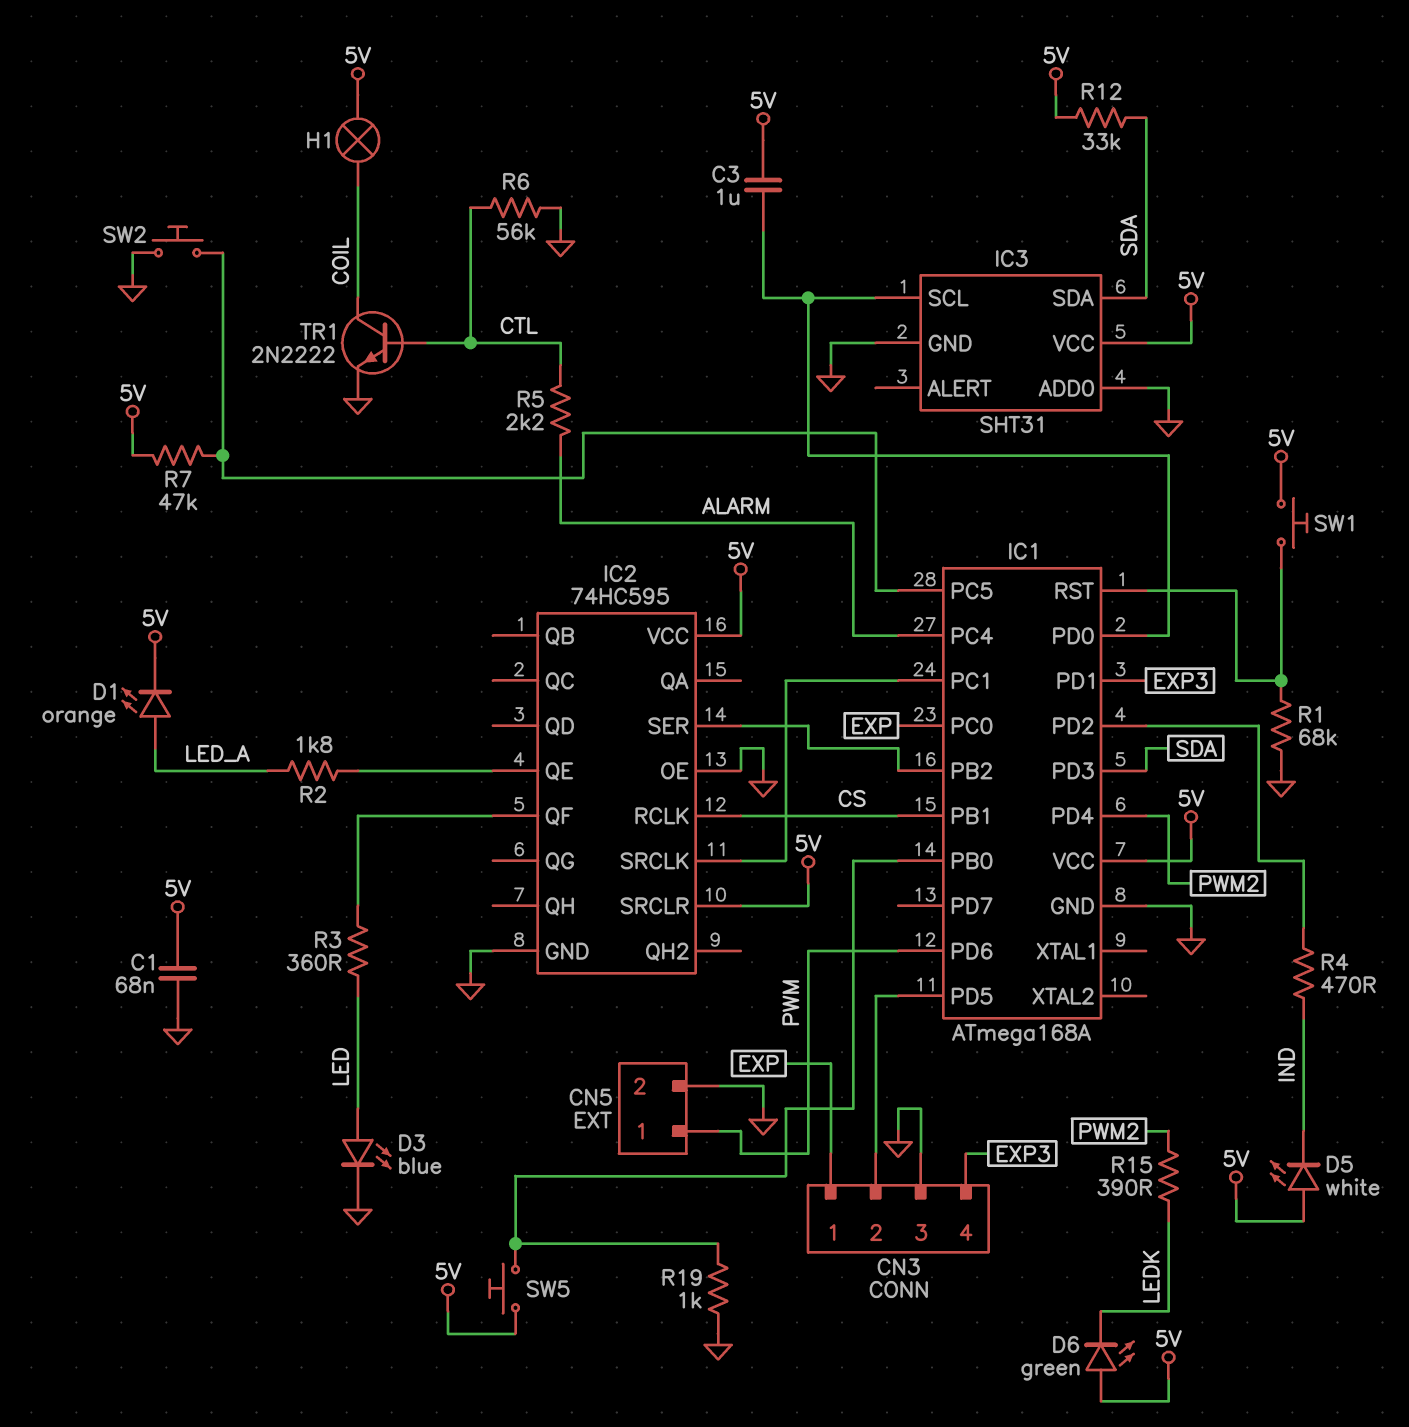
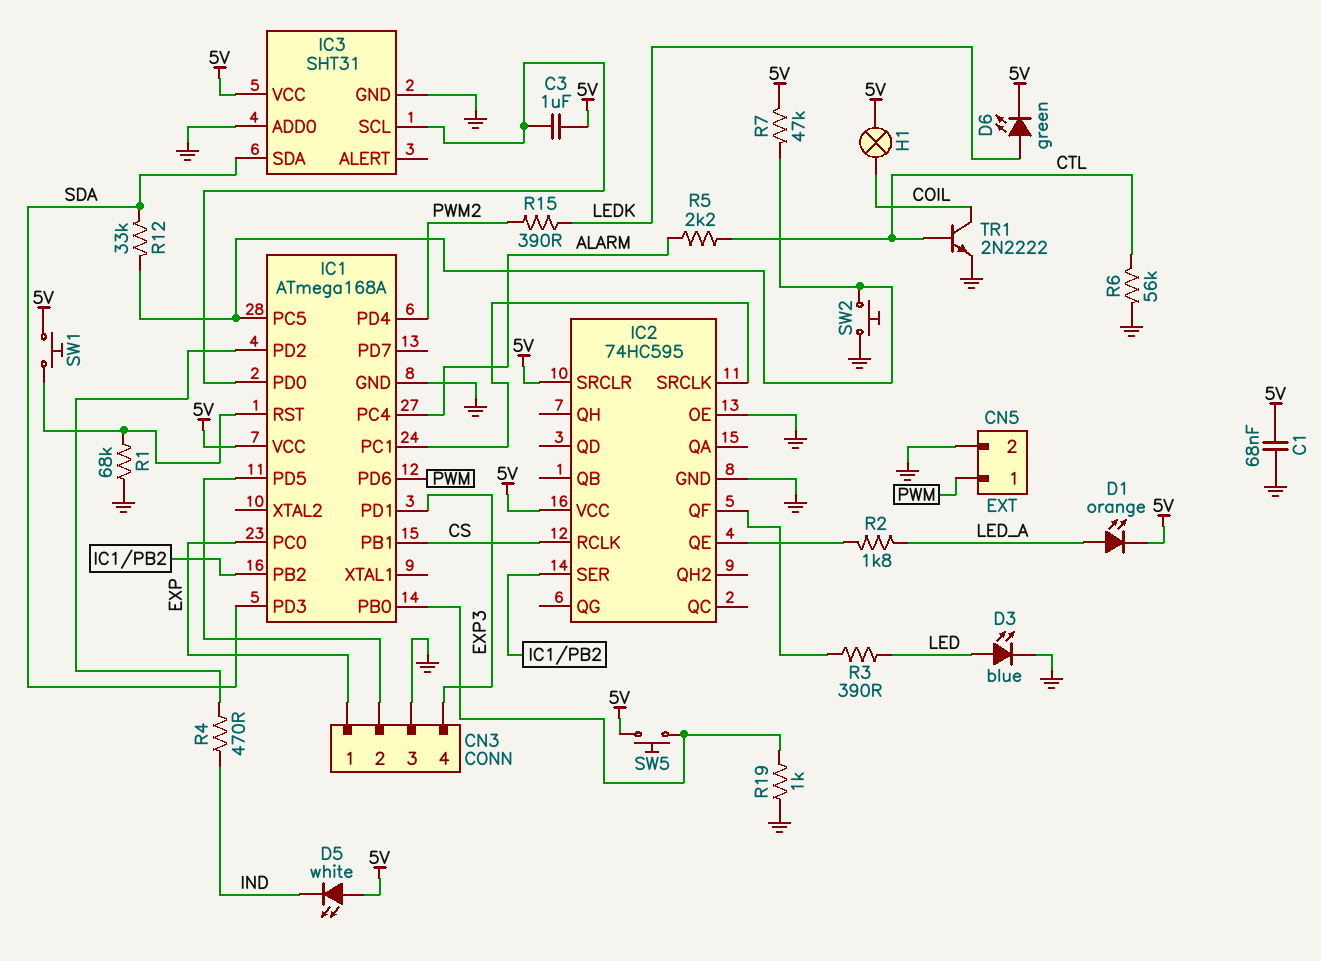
D6: LED green (A 5V, K LEDK) -> LED green (A LEDK, K 5V)
R3: 360 (IC2/QF, LED) -> 390 (IC2/QF, LED)
R12: 33k (5V, SDA) -> 33k (IC1/PC5, SDA)

